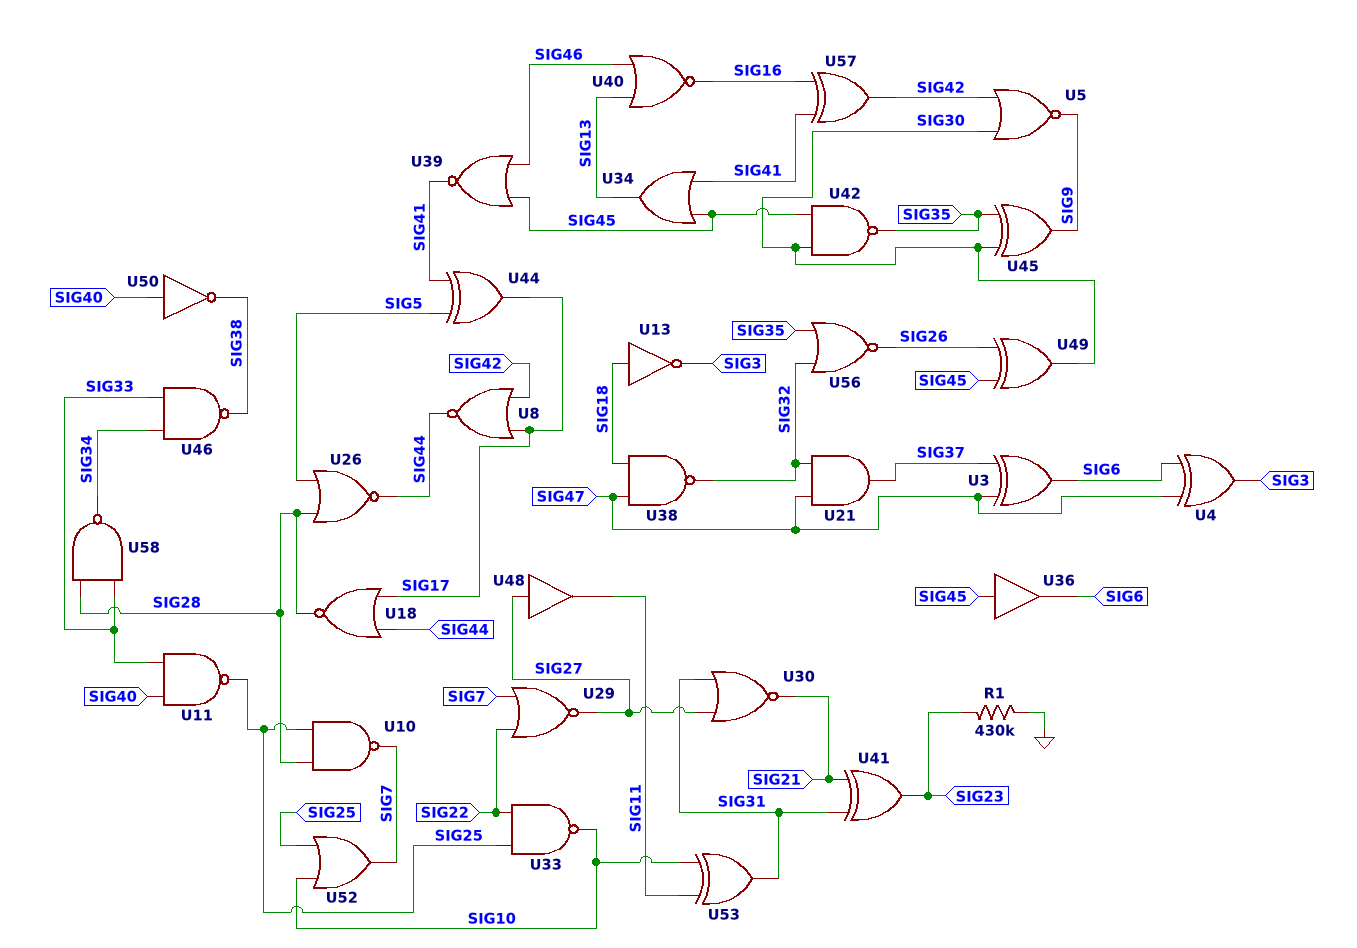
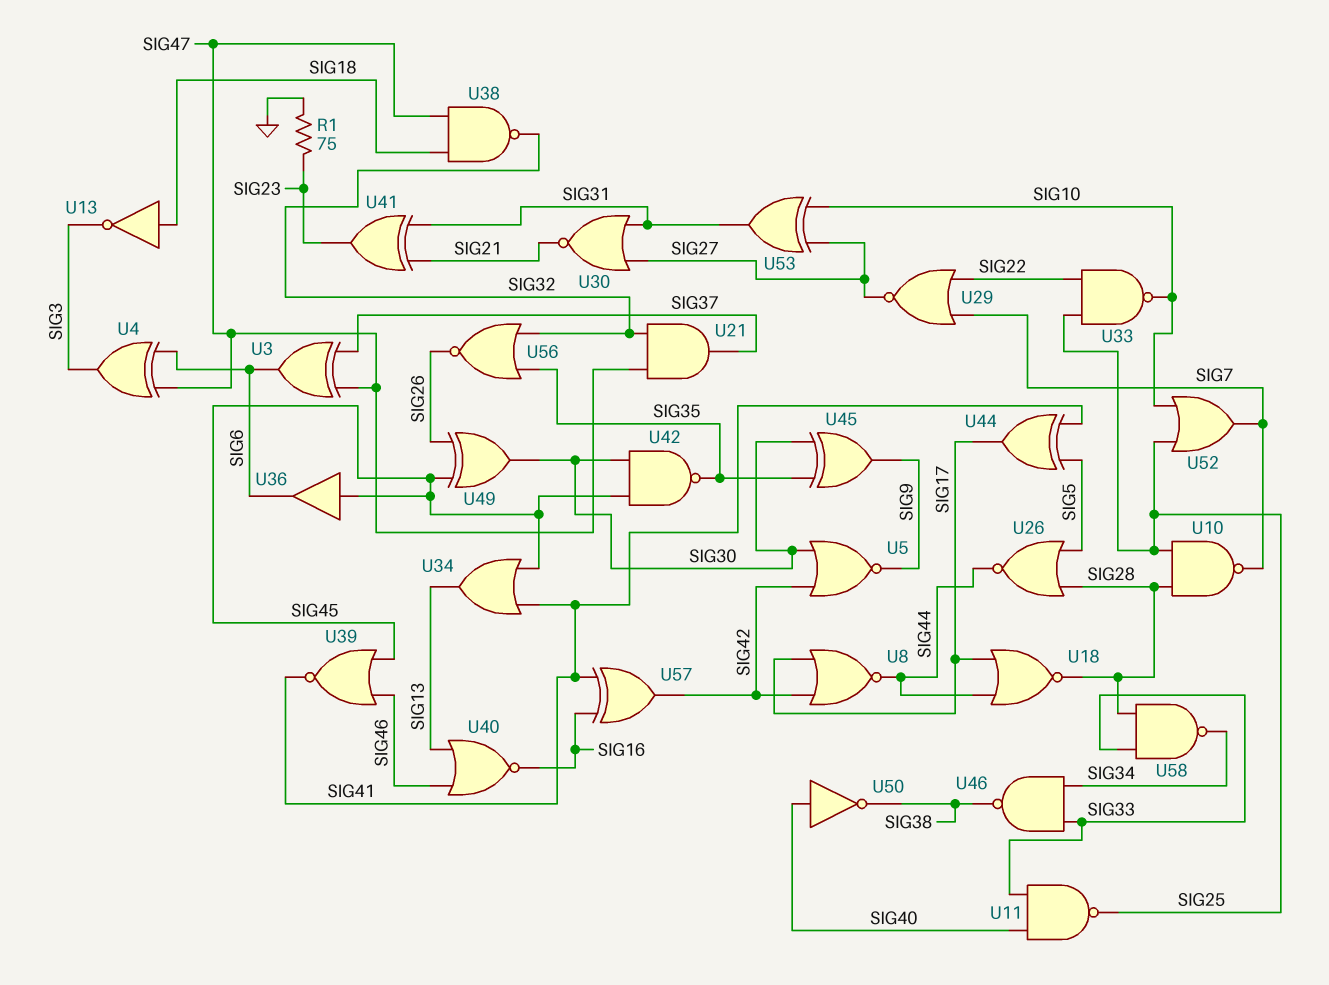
R1: 430k (GND, SIG23) -> 75 (GND, SIG23)
U48: buffer (in SIG27, out SIG11) -> none
U53: XOR (in SIG10, in SIG11, out SIG31) -> XOR (in SIG10, in SIG27, out SIG31)

